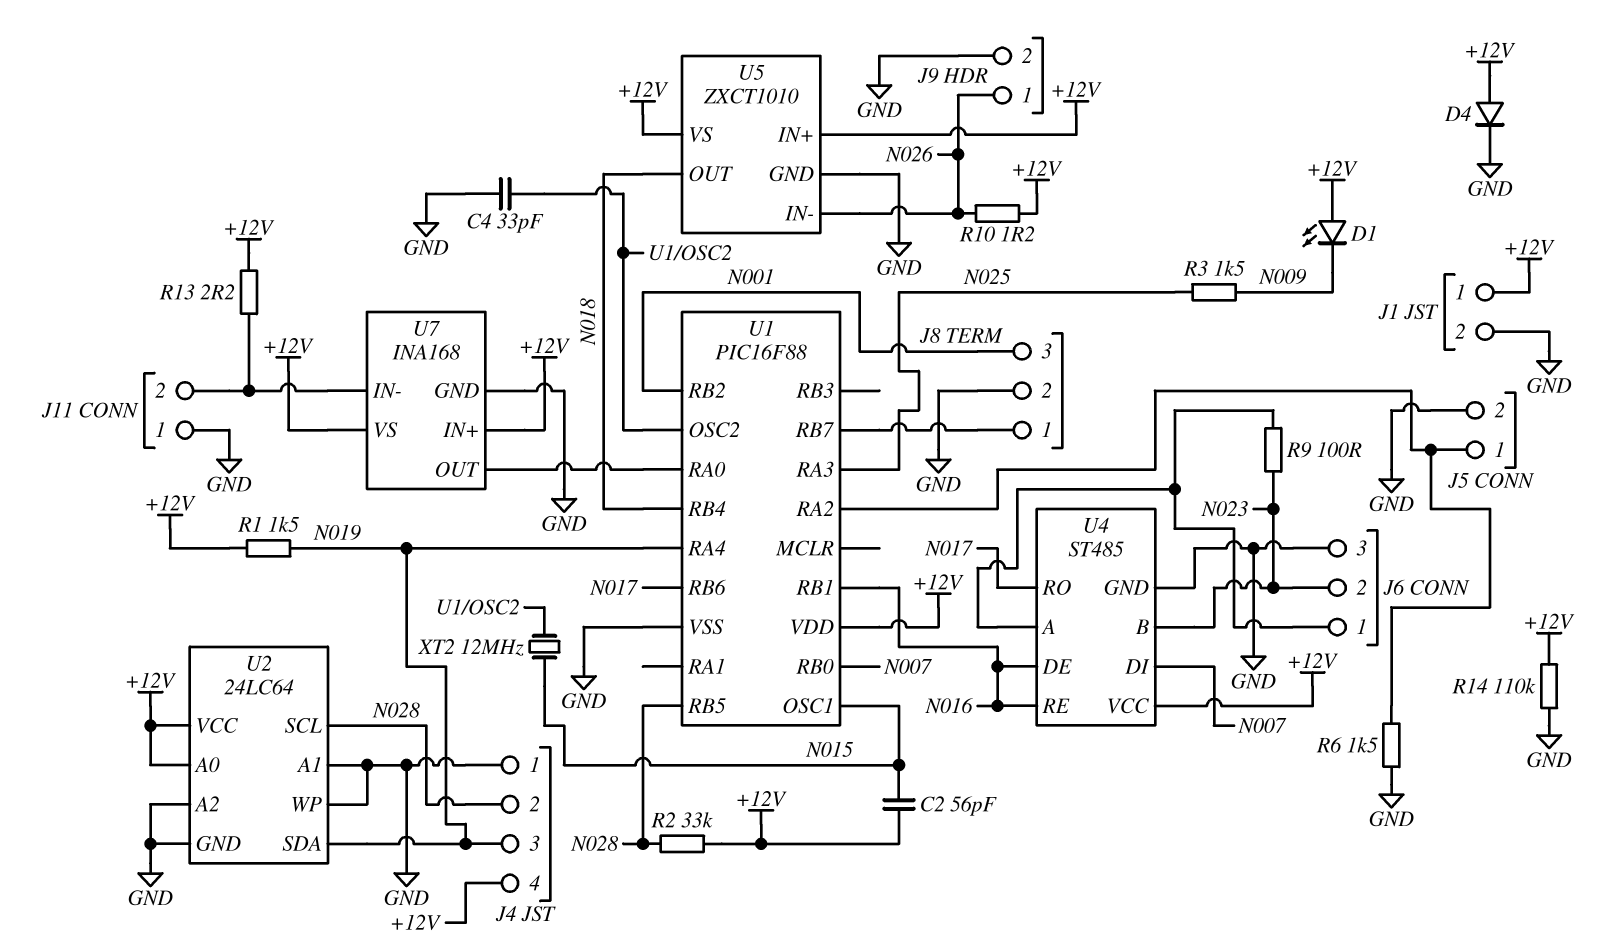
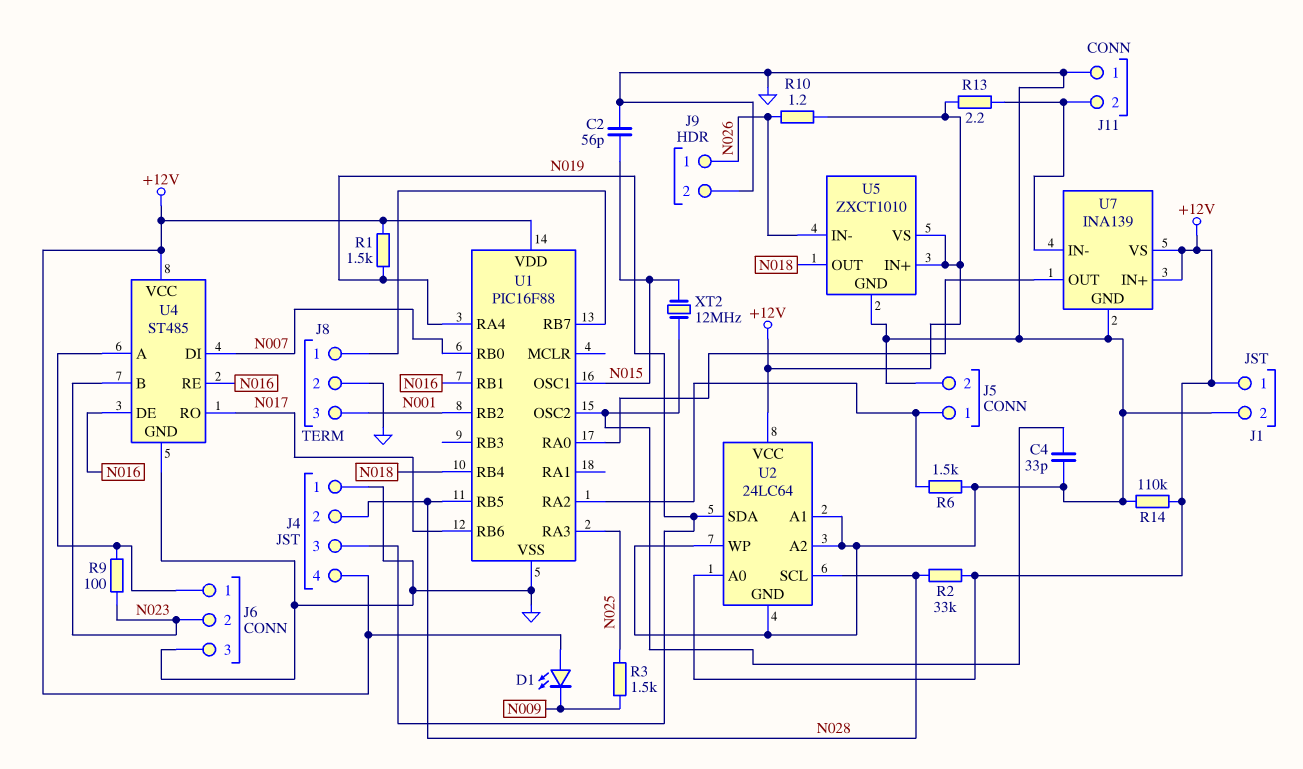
C2: 56pF (+12V, N015) -> 56pF (GND, N015)
D4: diode (A +12V, K GND) -> none
U7: INA168 -> INA139

